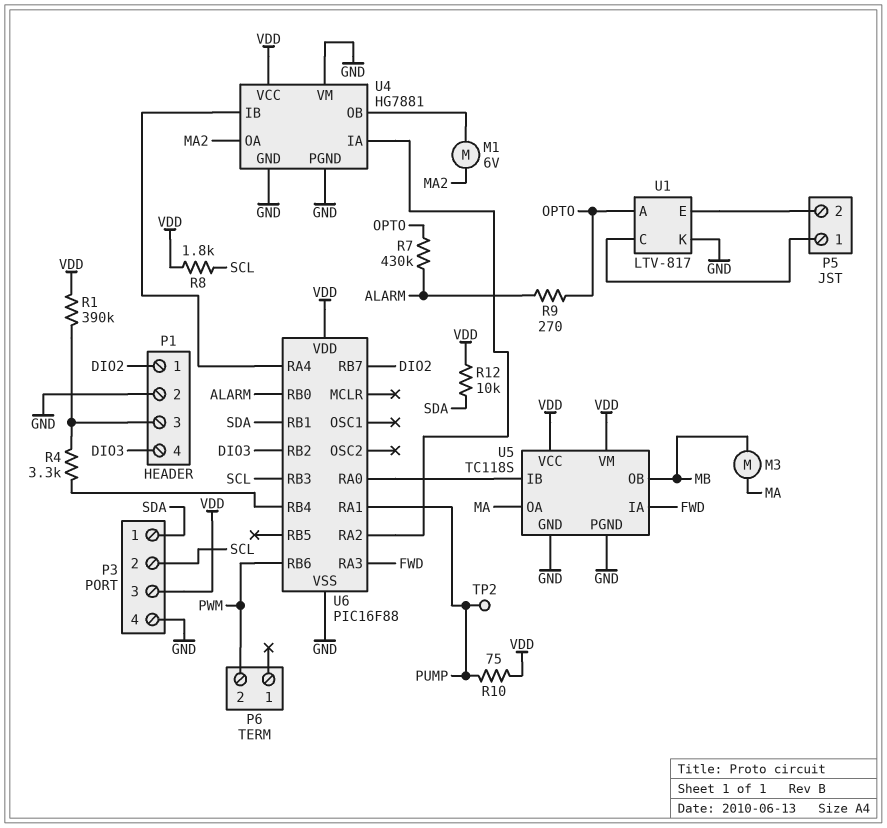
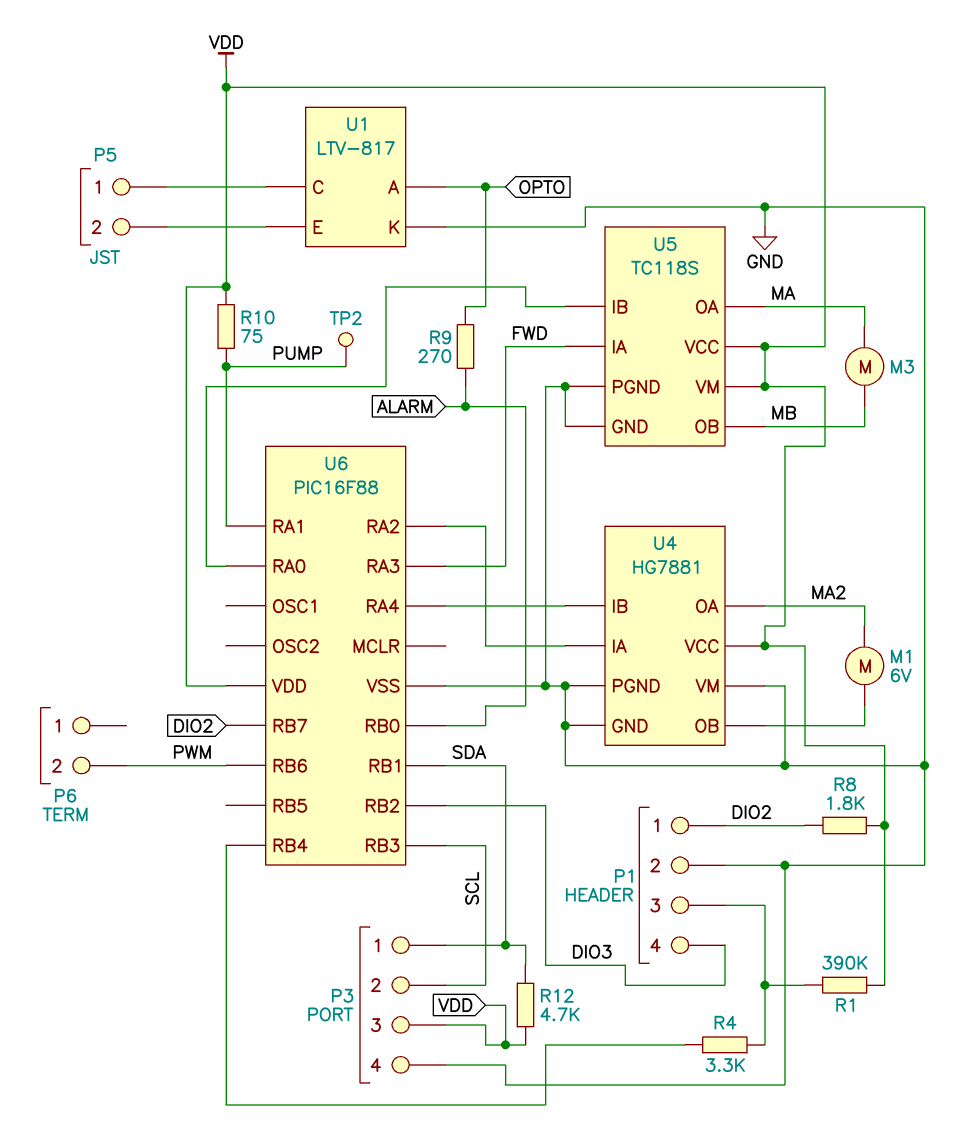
R7: 430k (ALARM, OPTO) -> none
R8: 1.8k (SCL, VDD) -> 1.8k (DIO2, VDD)
R12: 10k (SDA, VDD) -> 4.7k (SDA, VDD)

